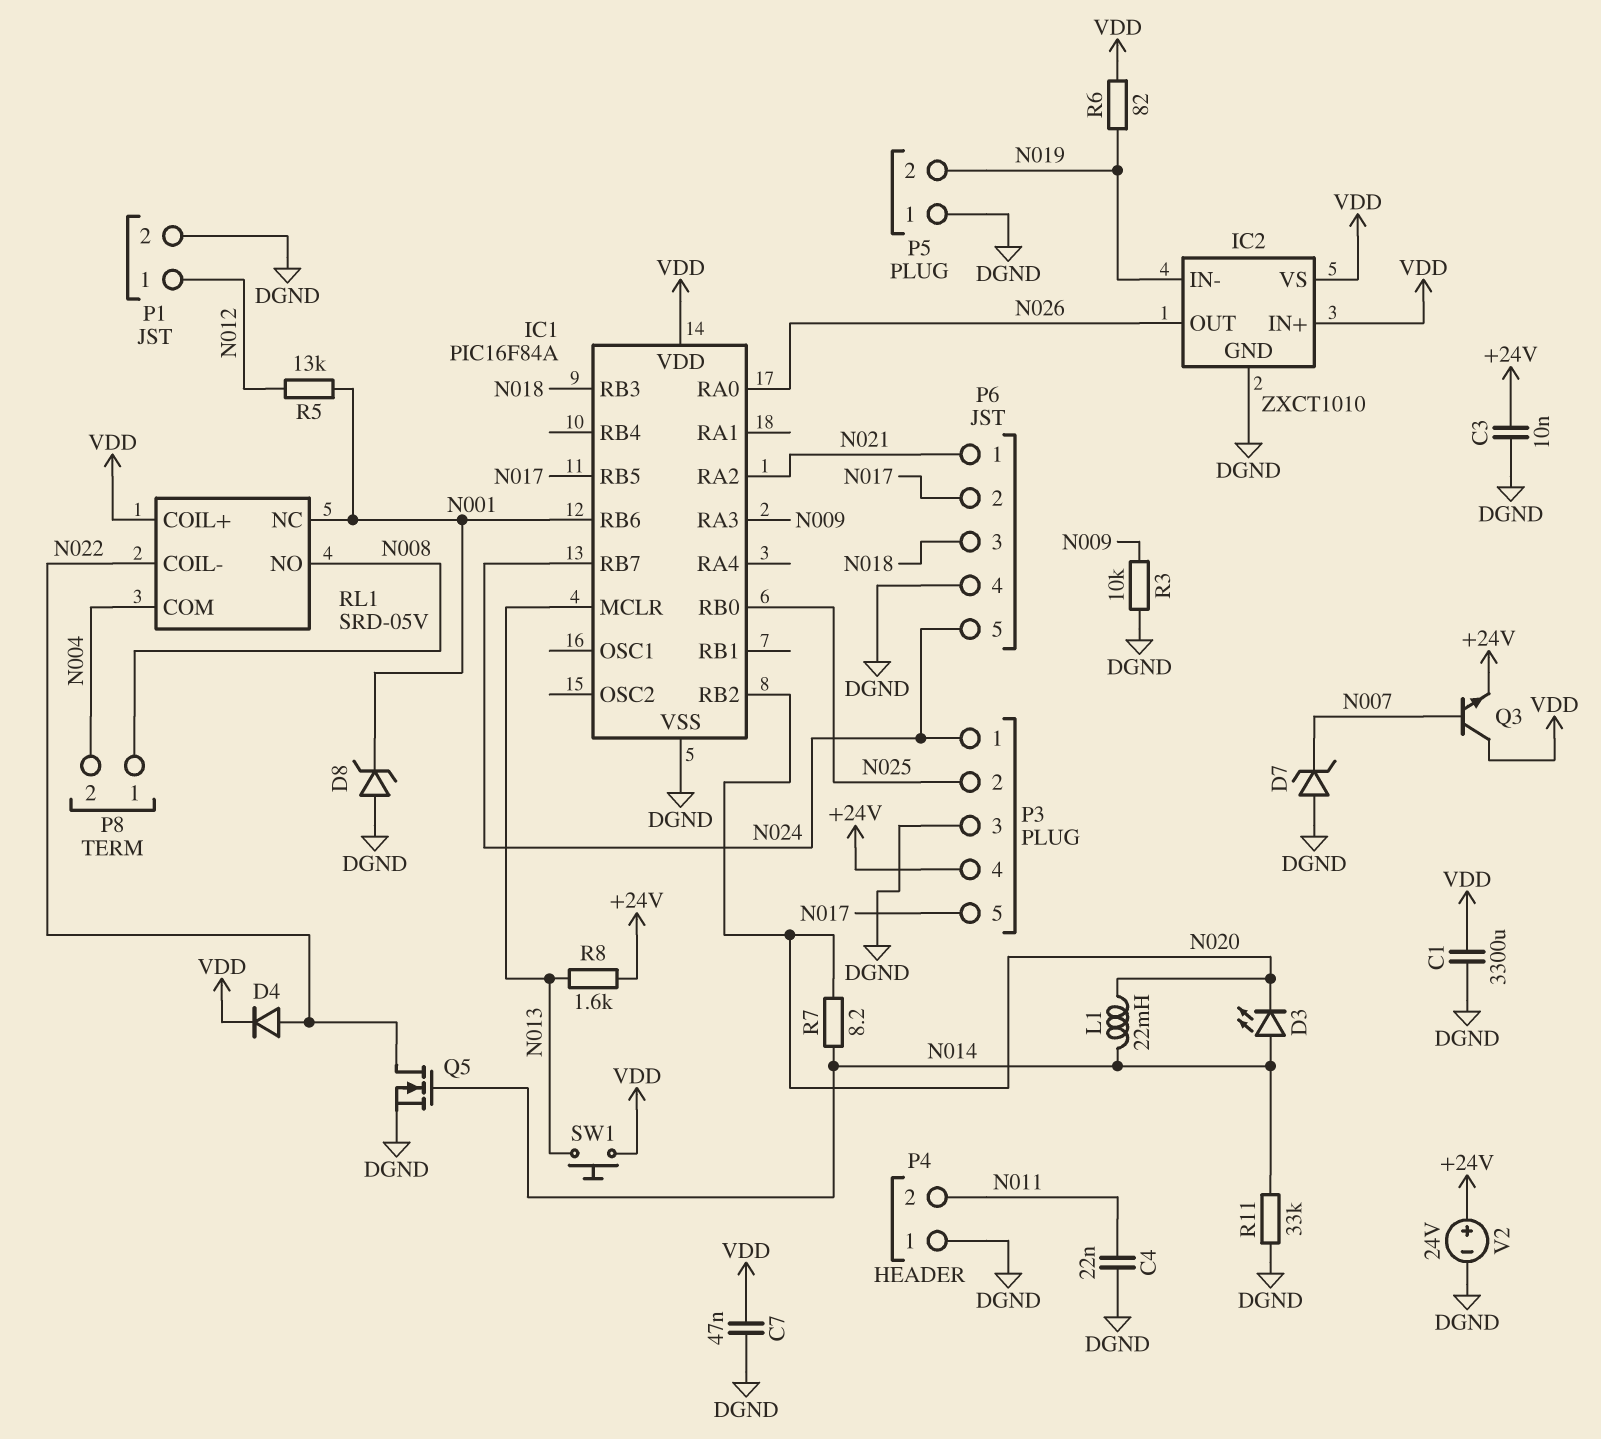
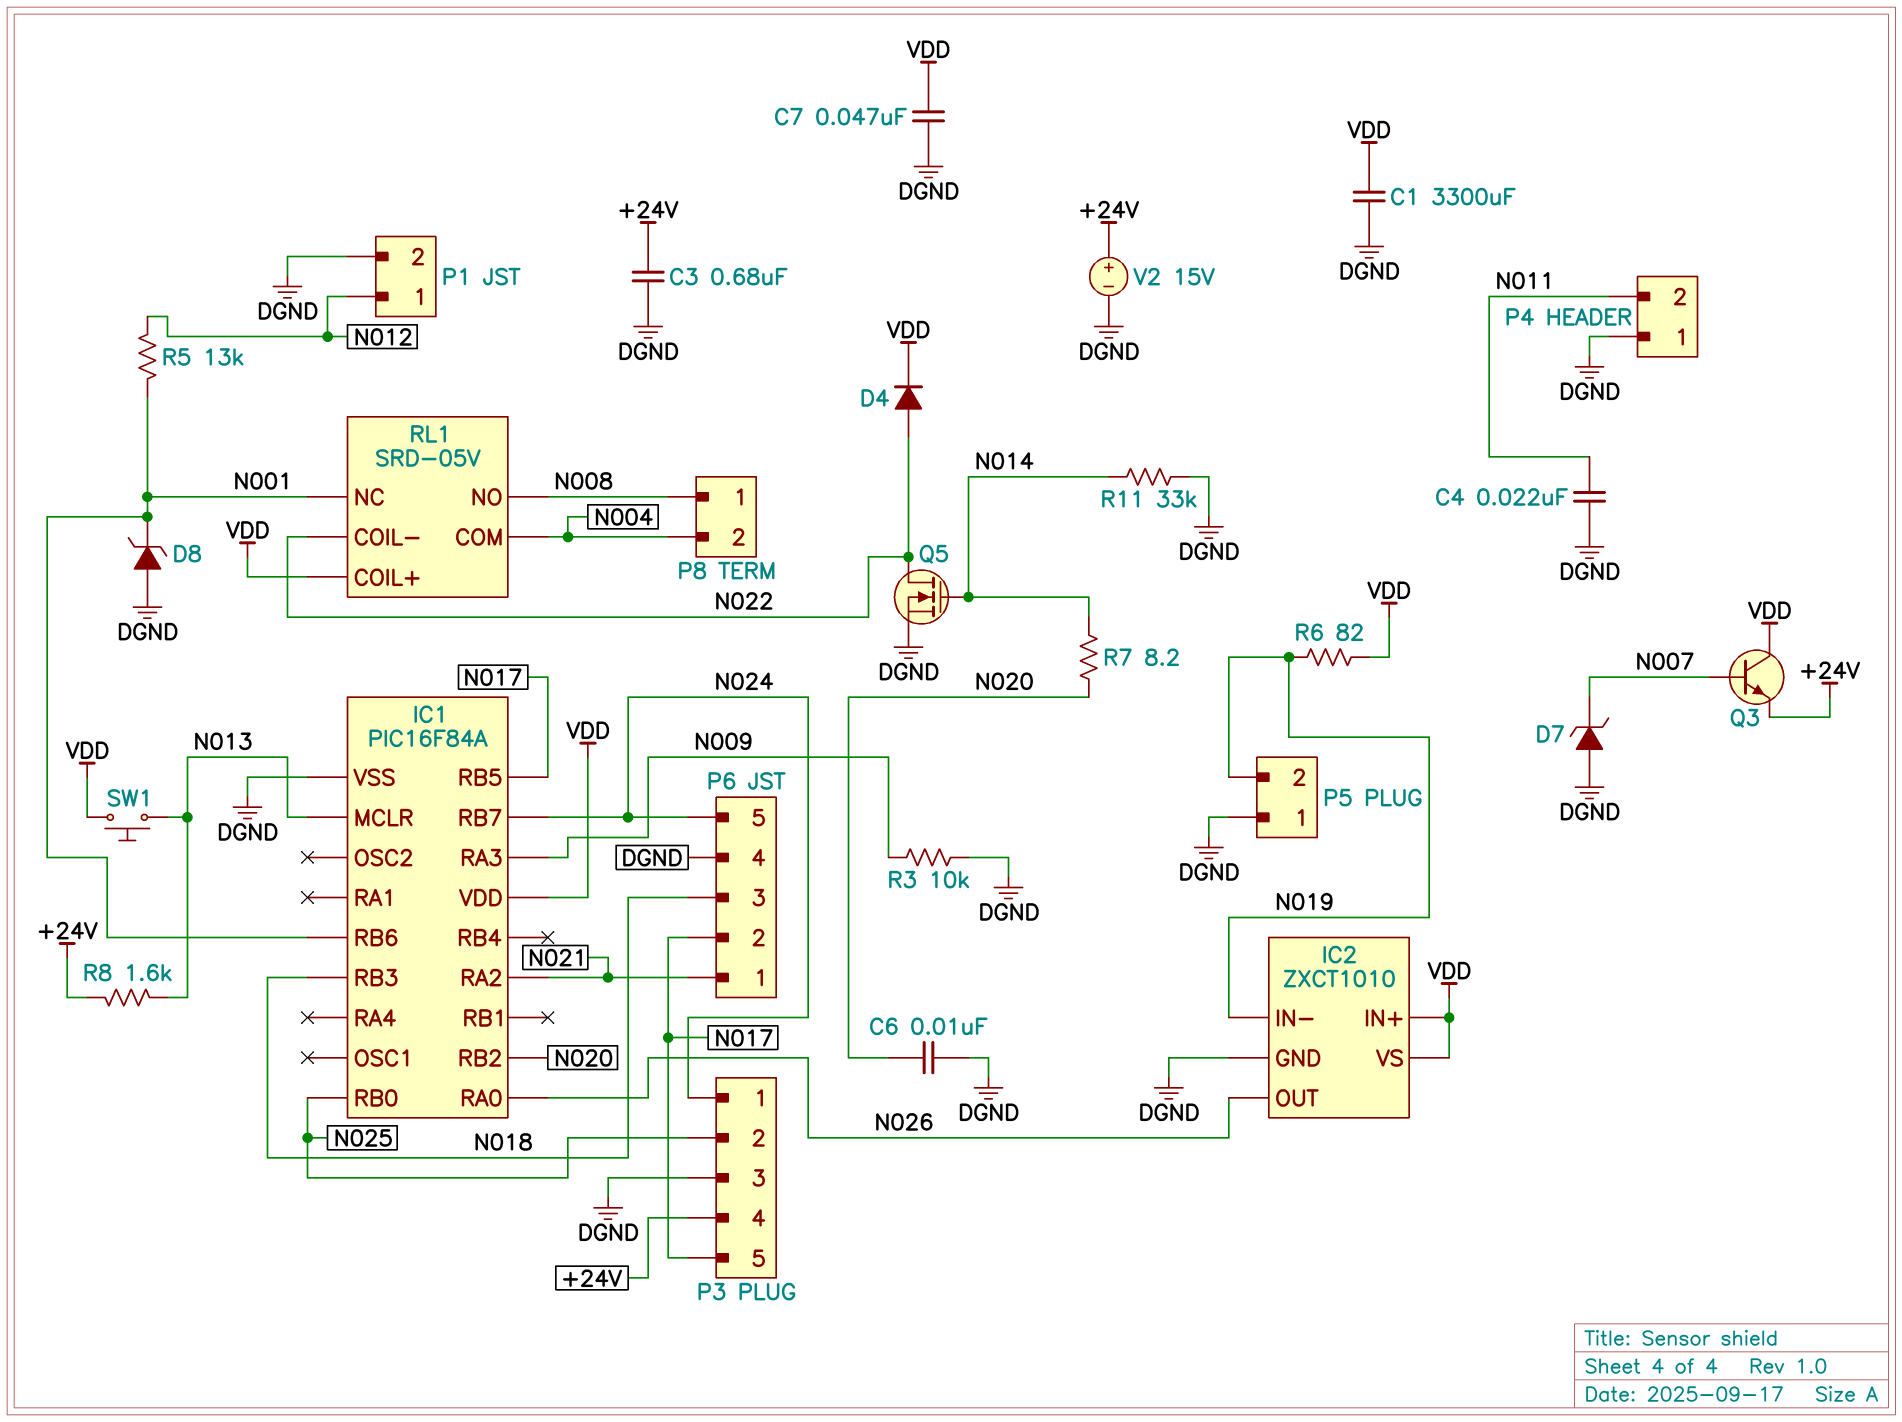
C3: 10nF (+24V, DGND) -> 680nF (+24V, DGND)
C6: none -> 10nF (DGND, N020)
D3: LED (A N014, K N020) -> none
L1: 22mH (N014, N020) -> none
V2: 24V (plus +24V, minus DGND) -> 15V (plus +24V, minus DGND)

